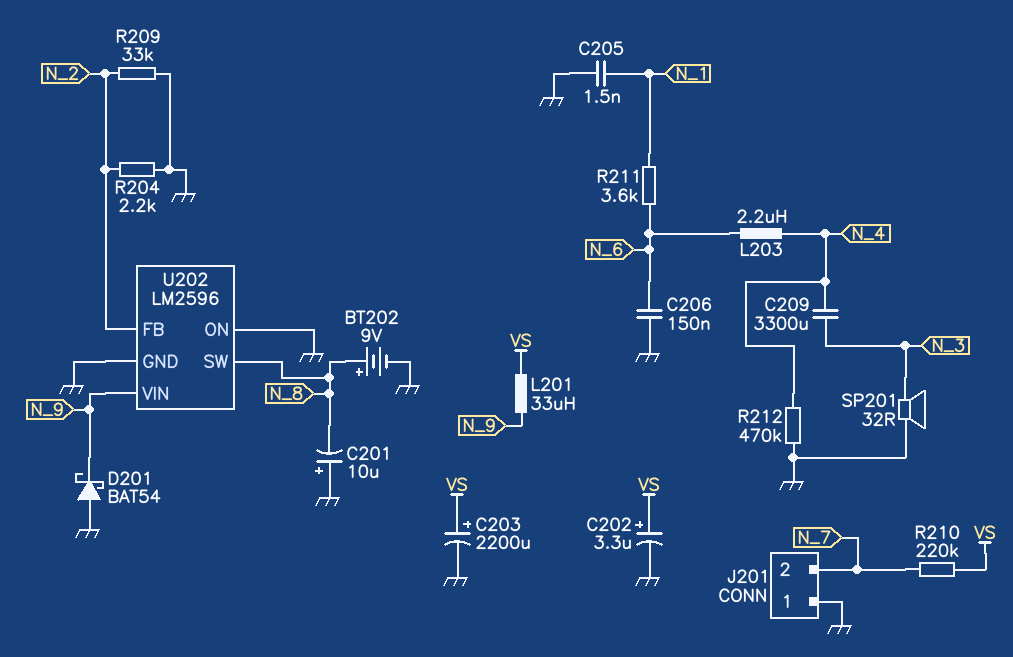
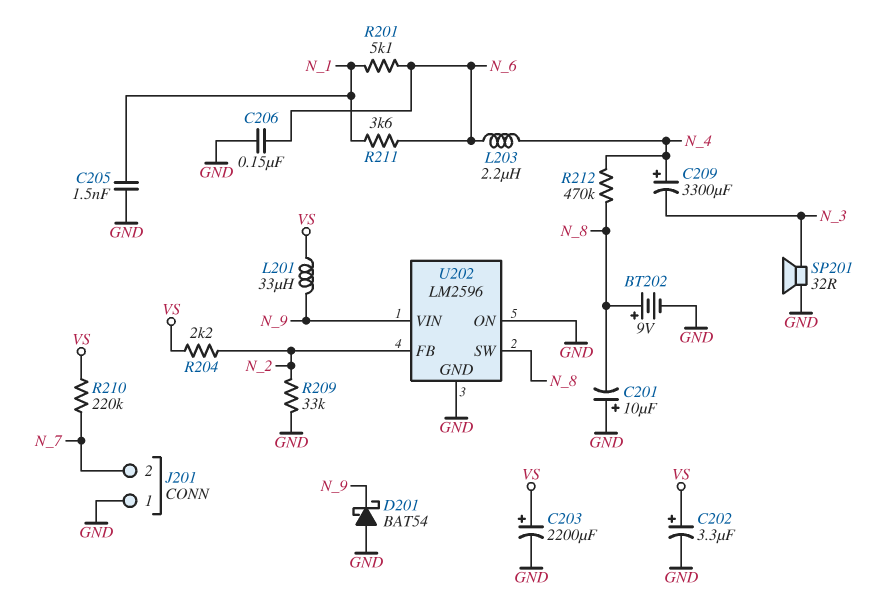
C209: 3300uF (N_3, N_4) -> 3300uF (plus N_4, minus N_3)
R201: none -> 5.1k (N_1, N_6)
R204: 2.2k (GND, N_2) -> 2.2k (N_2, VS)
R212: 470k (GND, N_4) -> 470k (N_4, N_8)

